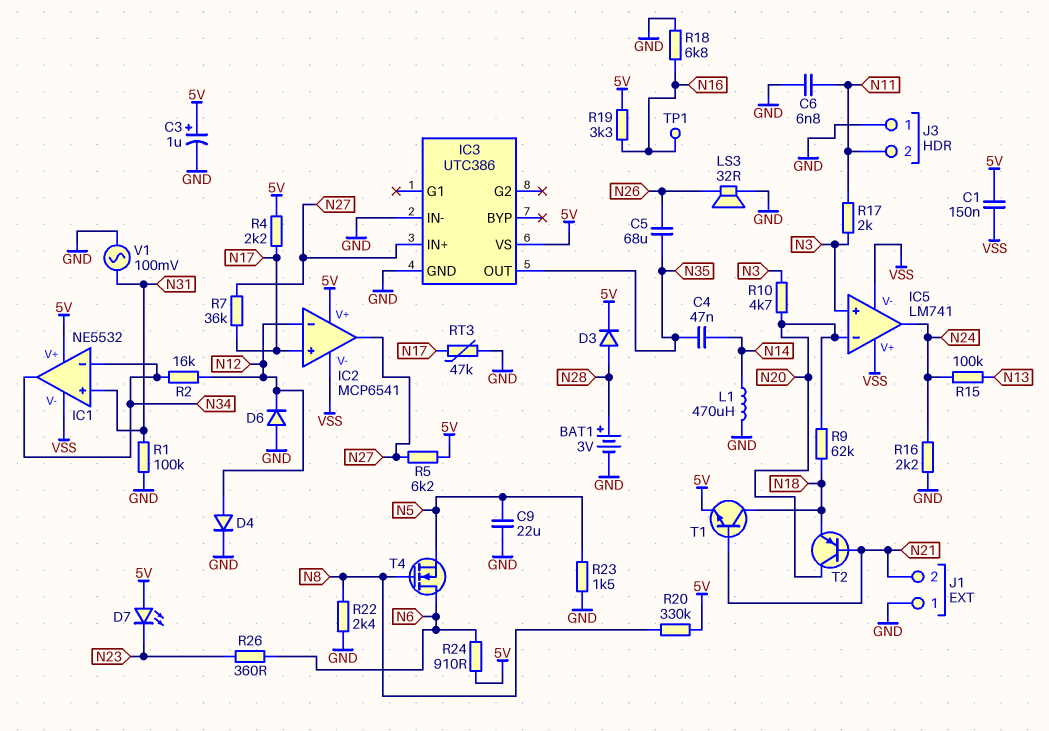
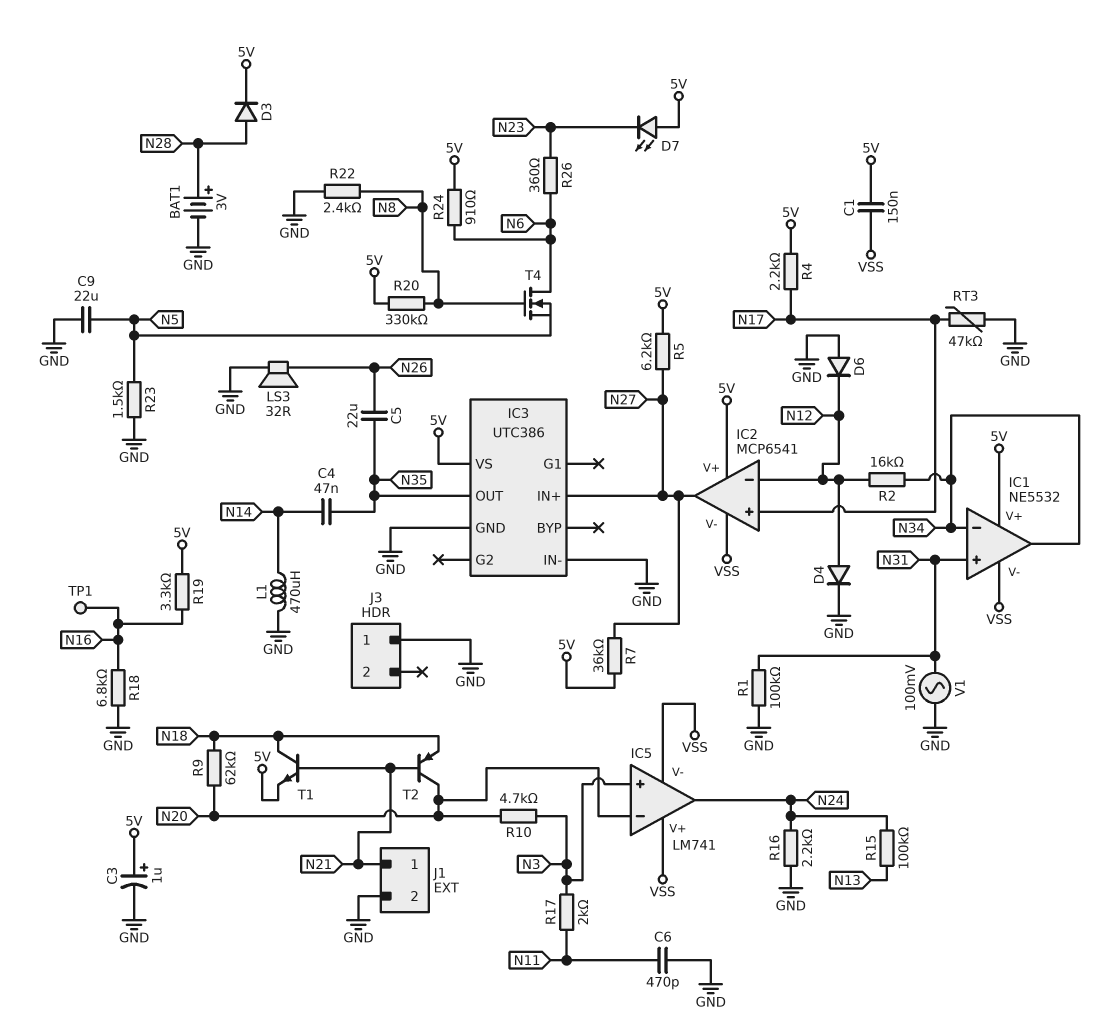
C5: 68uF (N26, N35) -> 22uF (N26, N35)
C6: 6.8nF (GND, N11) -> 470pF (GND, N11)
J1 pin 1: GND -> N21
J1 pin 2: N21 -> GND
J3 pin 2: N11 -> none
R7: 36k (N17, N27) -> 36k (5V, N27)

